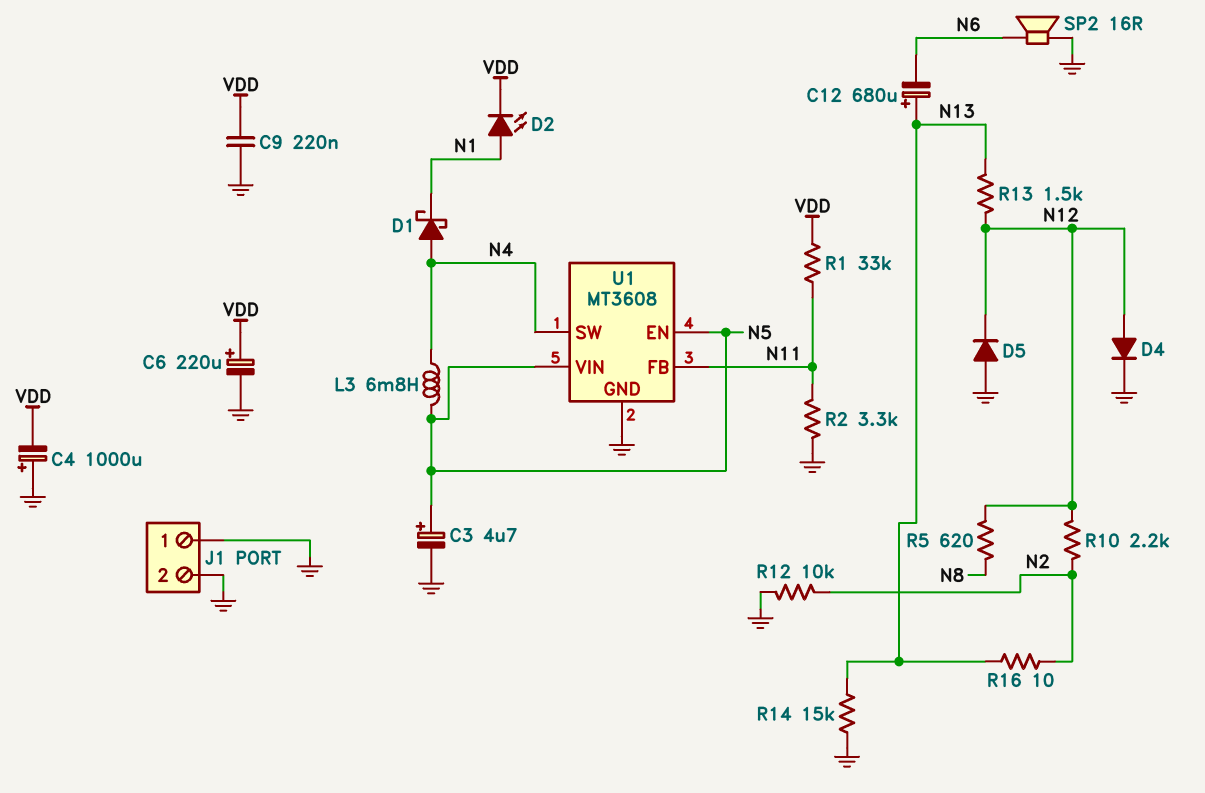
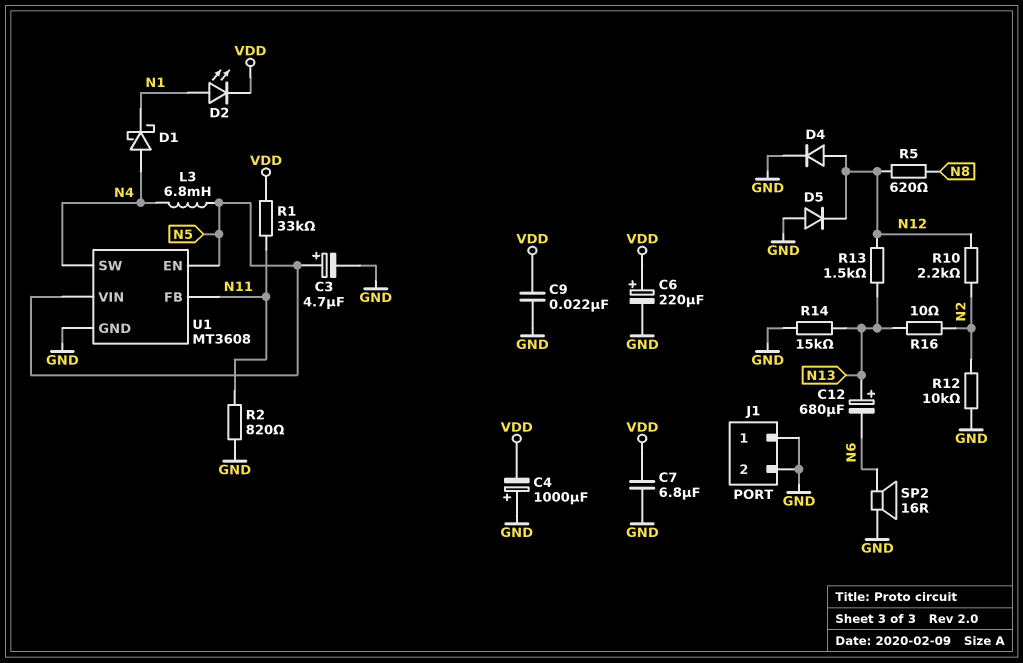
C7: none -> 6.8uF (GND, VDD)
C9: 220nF (GND, VDD) -> 22nF (GND, VDD)
R2: 3.3k (GND, N11) -> 820 (GND, N11)

